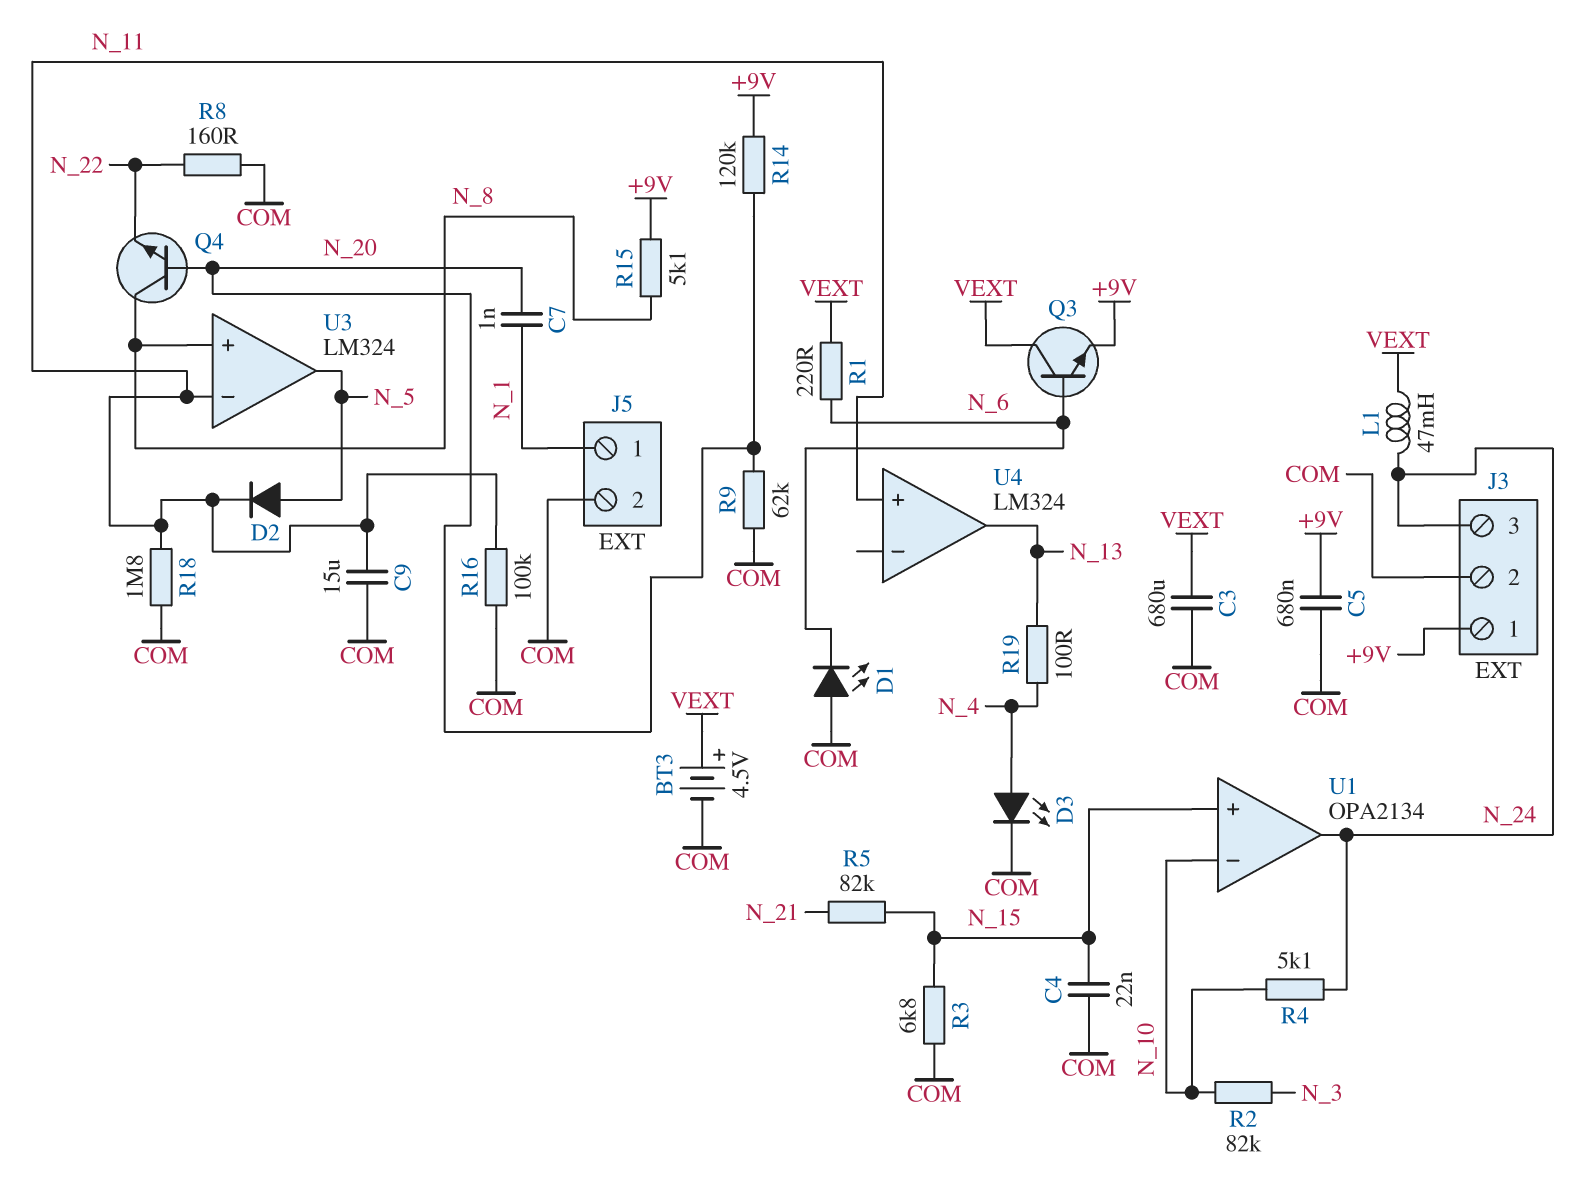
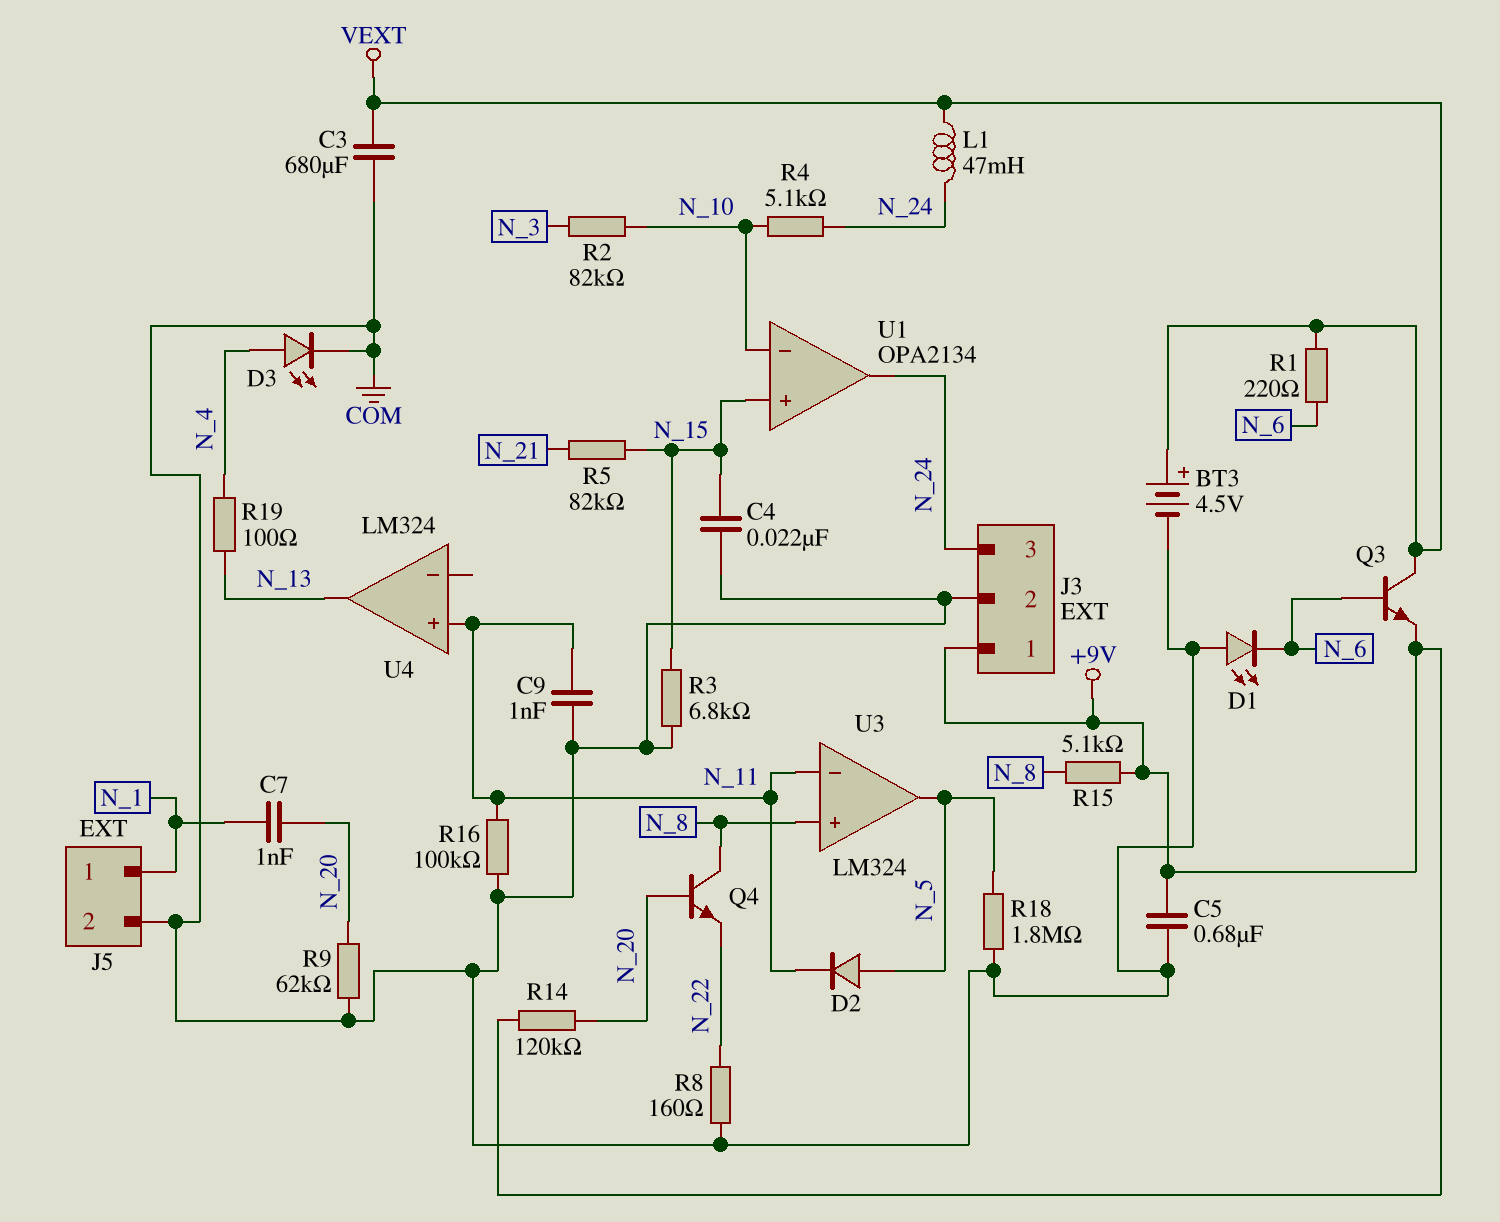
C9: 15uF (COM, N_11) -> 1nF (COM, N_11)
R18: 1.8M (COM, N_11) -> 1.8M (COM, N_5)

